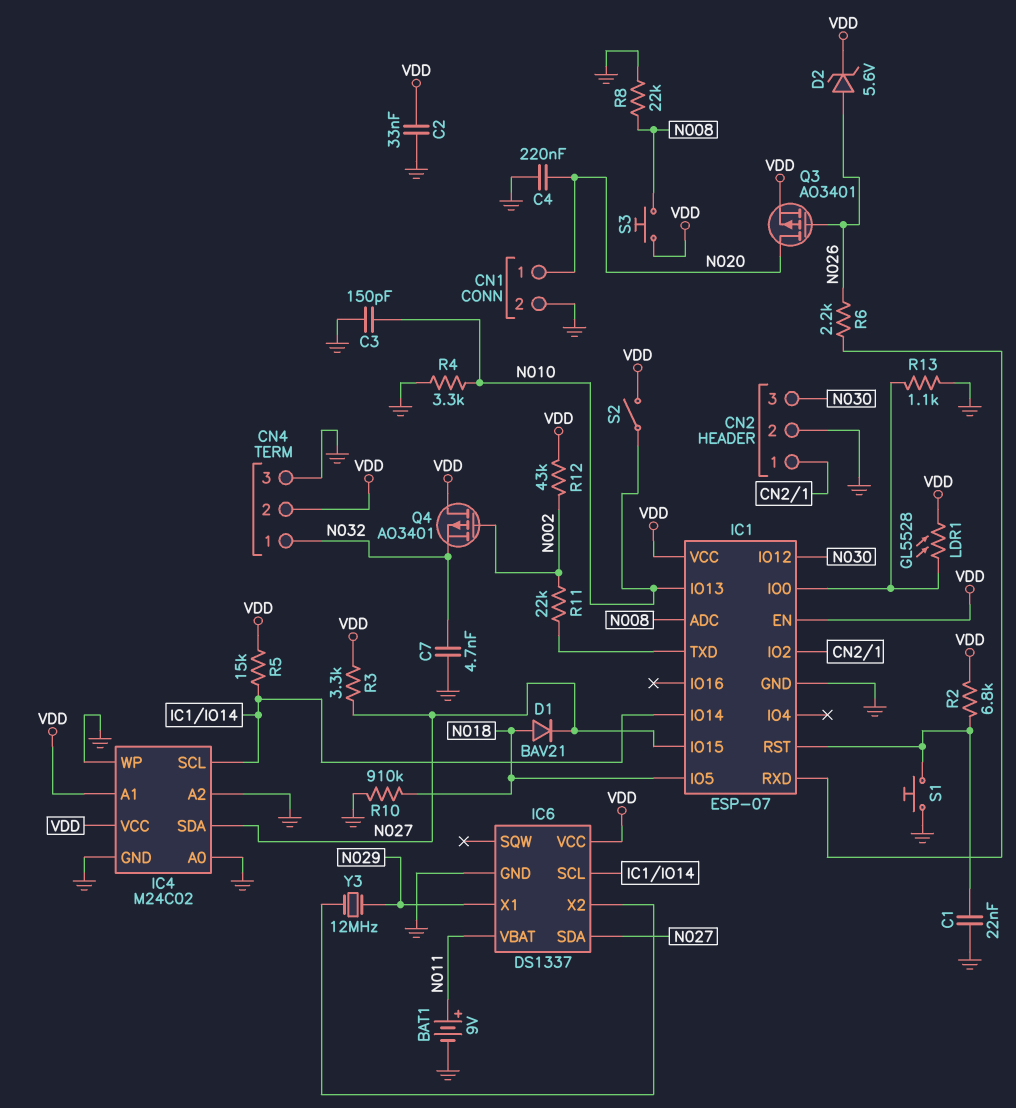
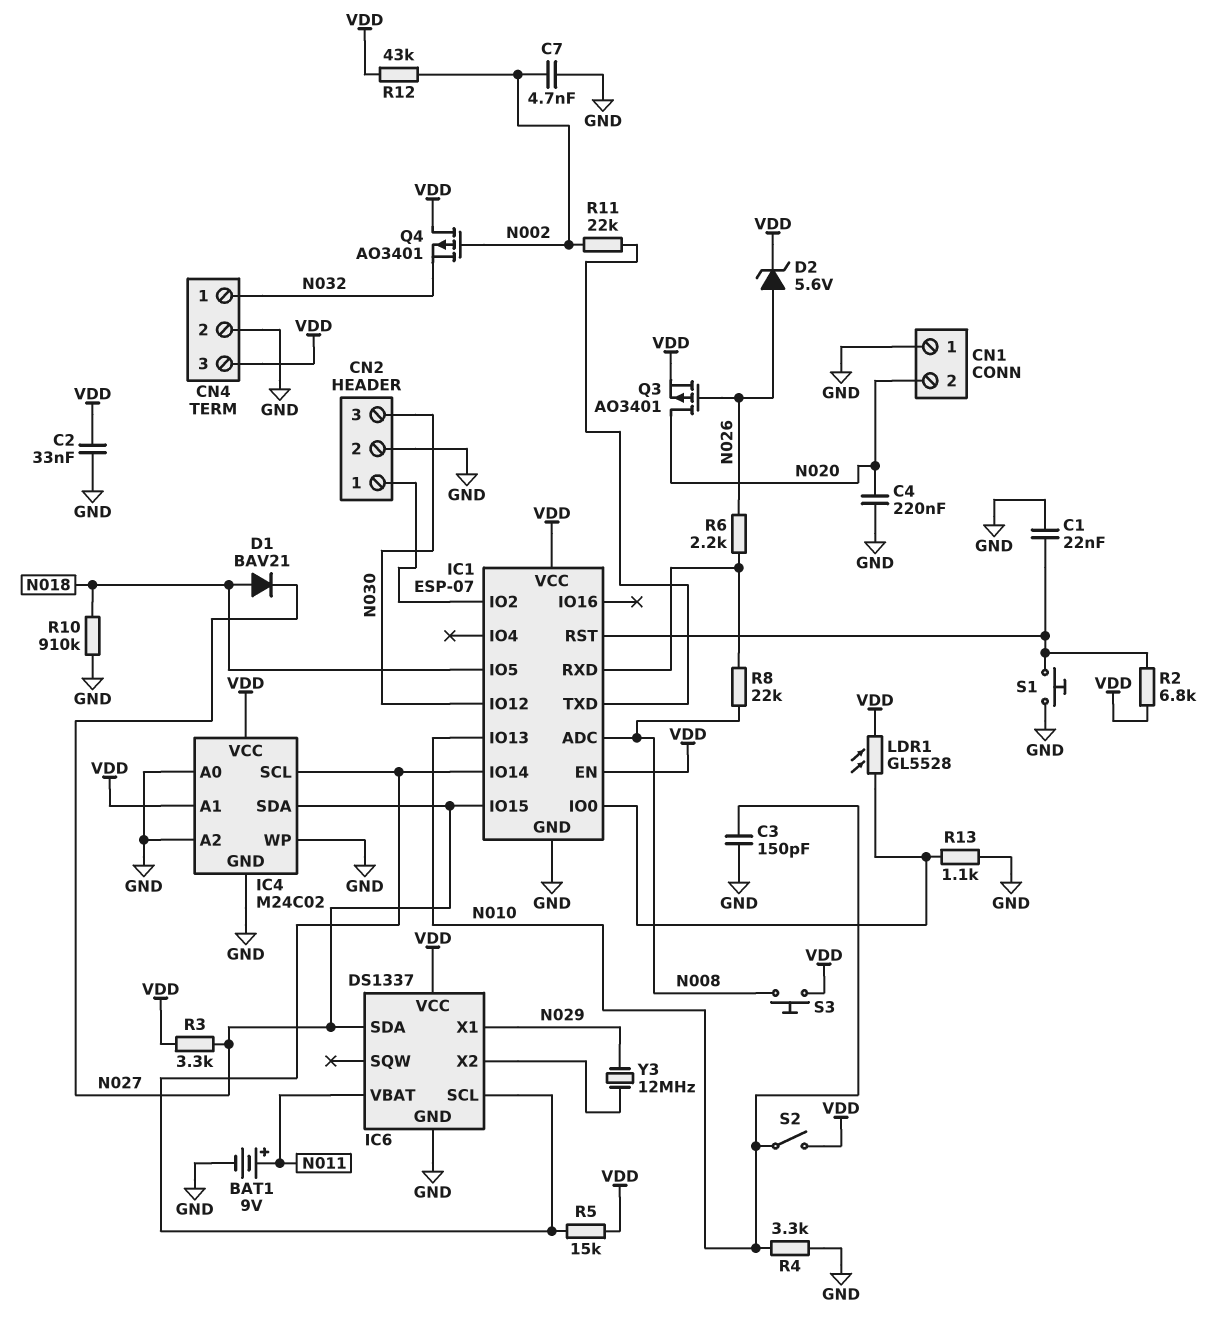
C7: 4.7nF (GND, N032) -> 4.7nF (GND, N002)
CN1 pin 1: N020 -> GND
CN1 pin 2: GND -> N020
CN4 pin 2: VDD -> GND
CN4 pin 3: GND -> VDD
R8: 22k (GND, N008) -> 22k (IC1/RXD, N008)

